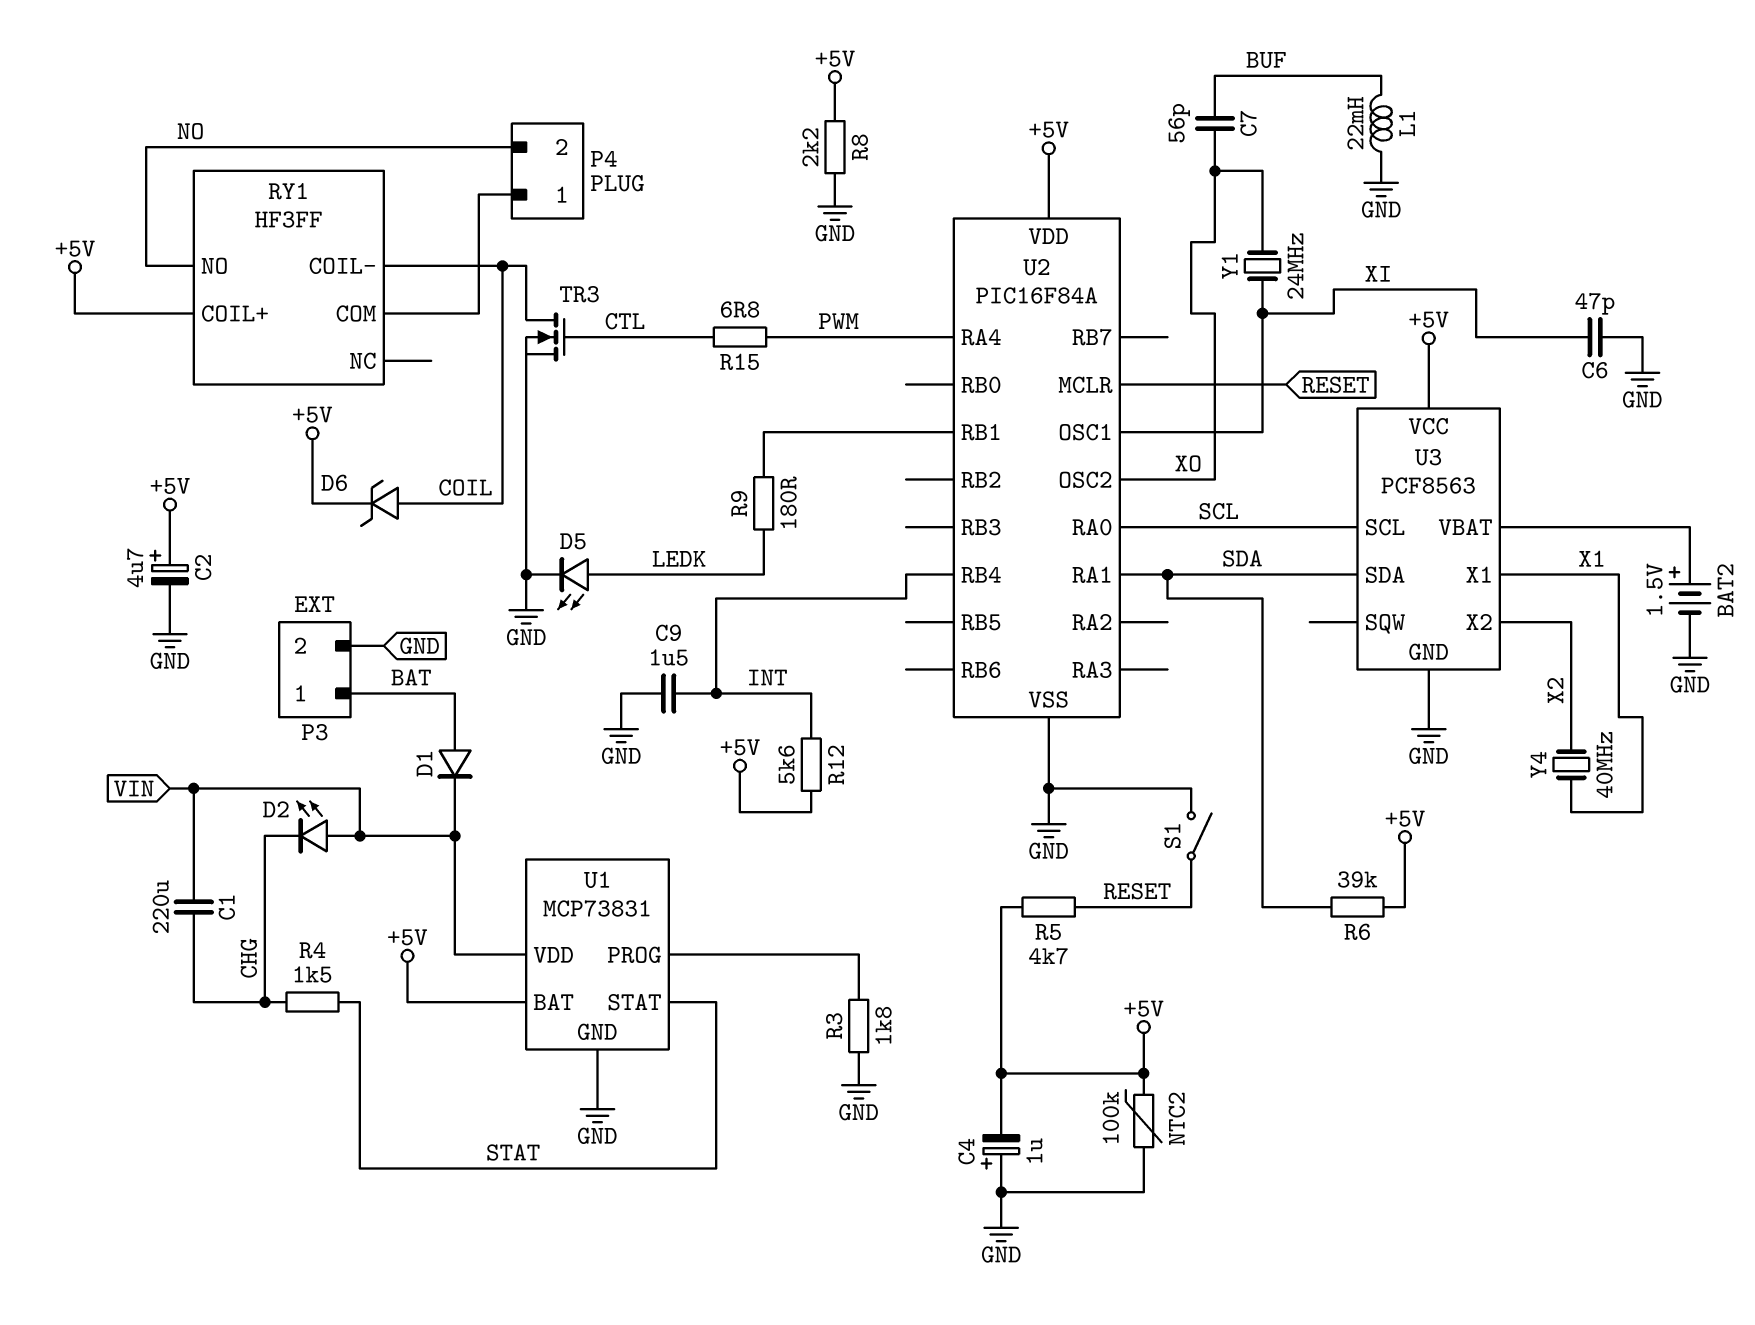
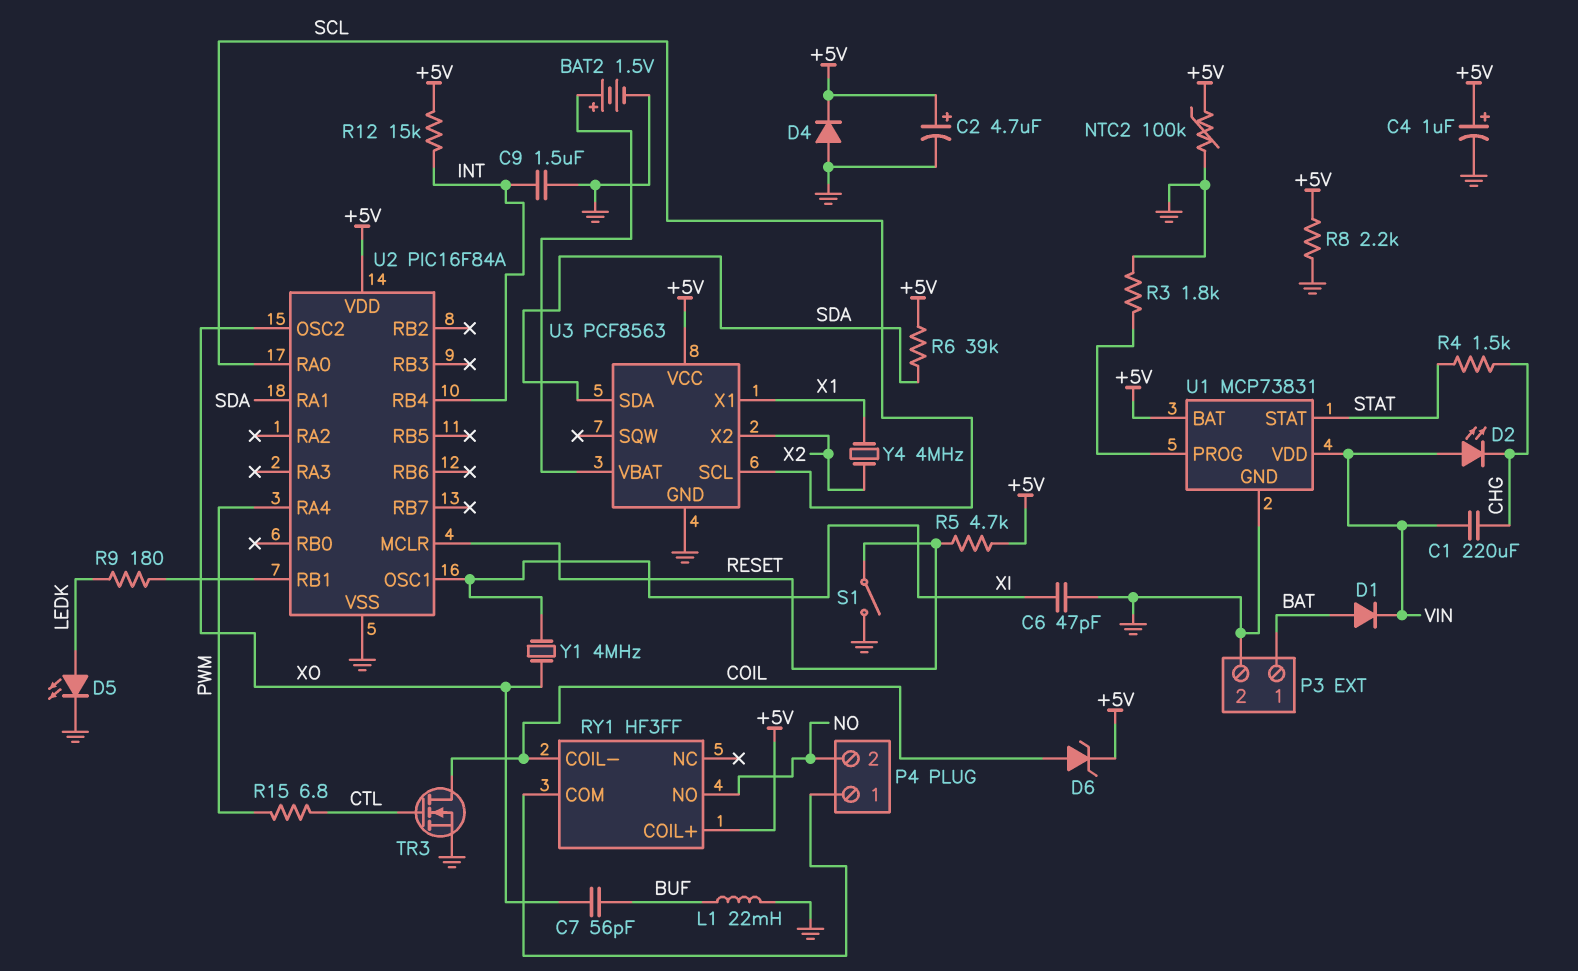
C4: 1uF (plus GND, minus +5V) -> 1uF (plus +5V, minus GND)
D4: none -> diode (A GND, K +5V)
R12: 5.6k (+5V, INT) -> 15k (+5V, INT)
Y1: 24MHz (XI, XO) -> 4MHz (XI, XO)
Y4: 40MHz (X1, X2) -> 4MHz (X1, X2)

